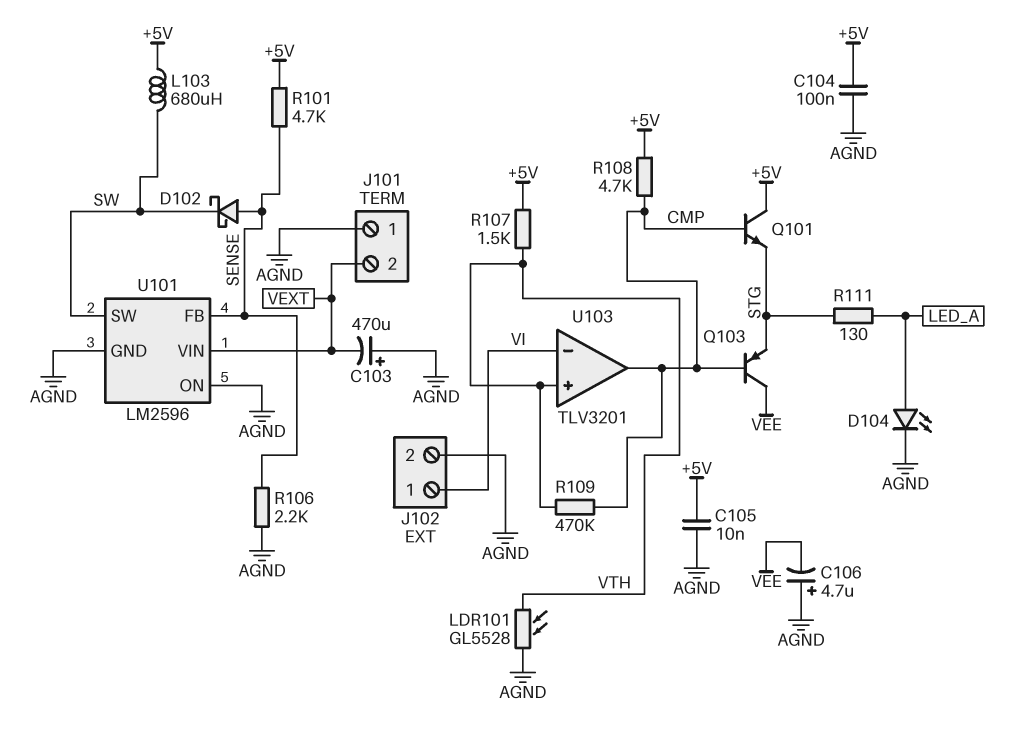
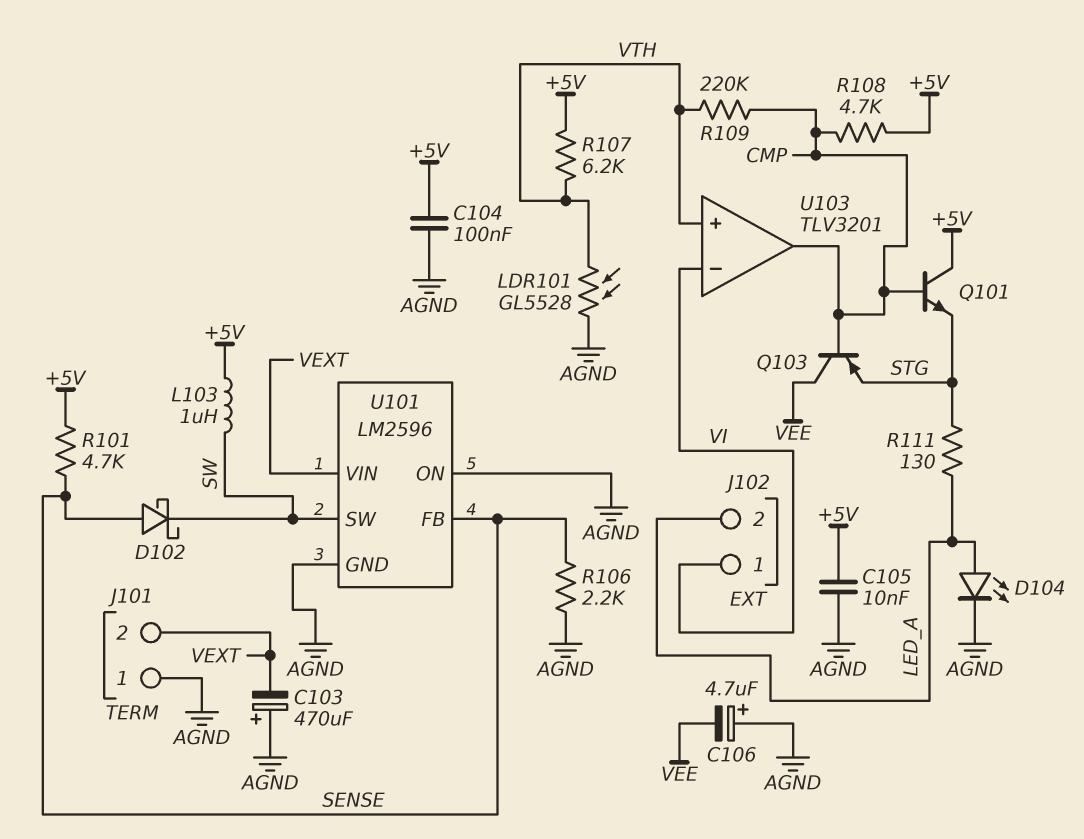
J102 pin 2: AGND -> LED_A
L103: 680uH (+5V, SW) -> 1uH (+5V, SW)
R107: 1.5k (+5V, VTH) -> 6.2k (+5V, VTH)
R109: 470k (CMP, VTH) -> 220k (CMP, VTH)

